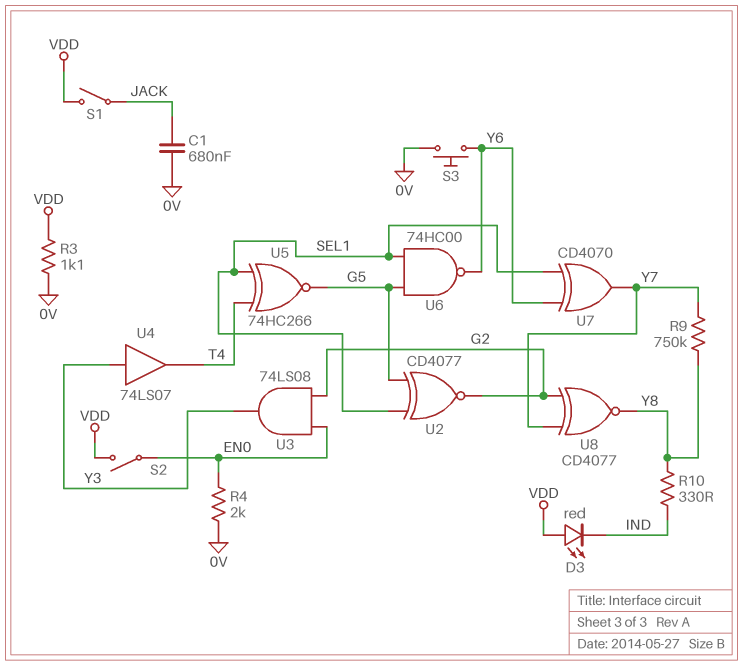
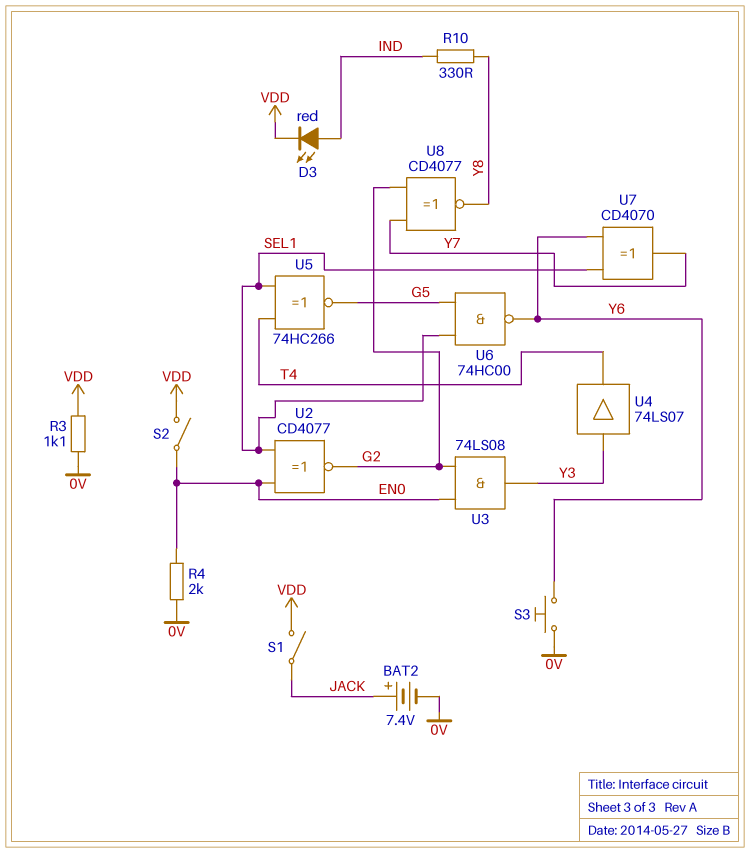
BAT2: none -> 7.4V (plus JACK, minus 0V)
C1: 680nF (0V, JACK) -> none
D3: LED red (A VDD, K IND) -> LED red (A IND, K VDD)
R9: 750k (Y7, Y8) -> none
U2: XNOR CD4077 (in G5, in SEL1, out G2) -> XNOR CD4077 (in EN0, in SEL1, out G2)

